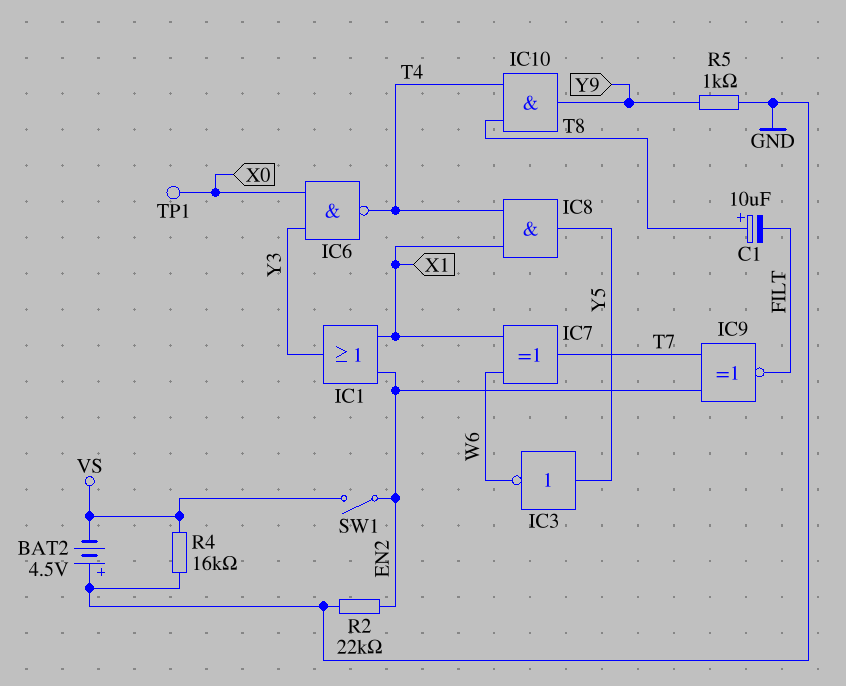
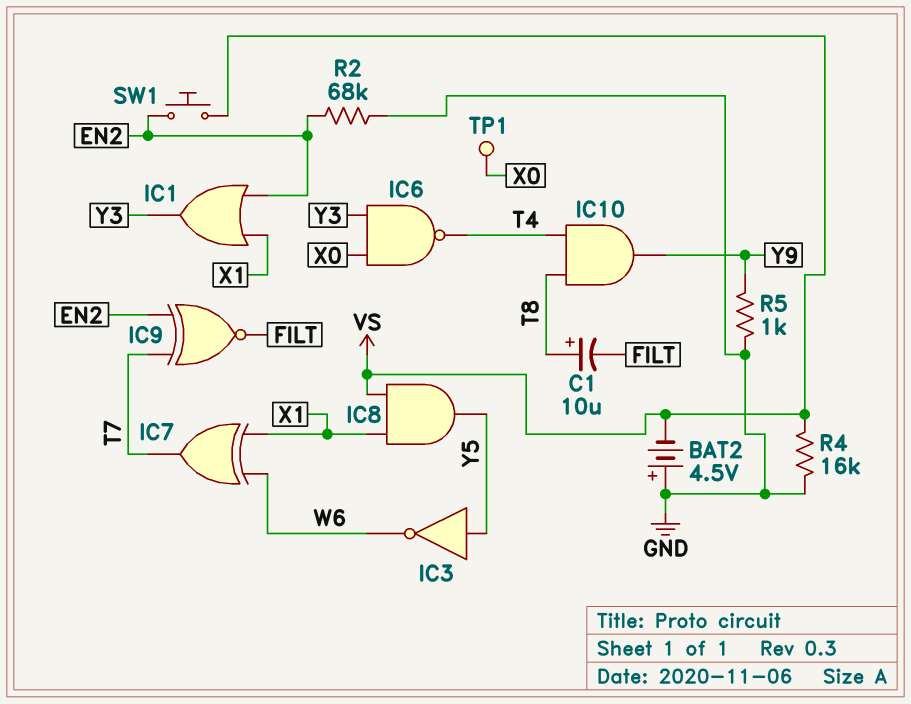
IC8: AND (in T4, in X1, out Y5) -> AND (in VS, in X1, out Y5)
R2: 22k (EN2, GND) -> 68k (EN2, GND)
SW1: switch (EN2, VS) -> button (EN2, VS)

